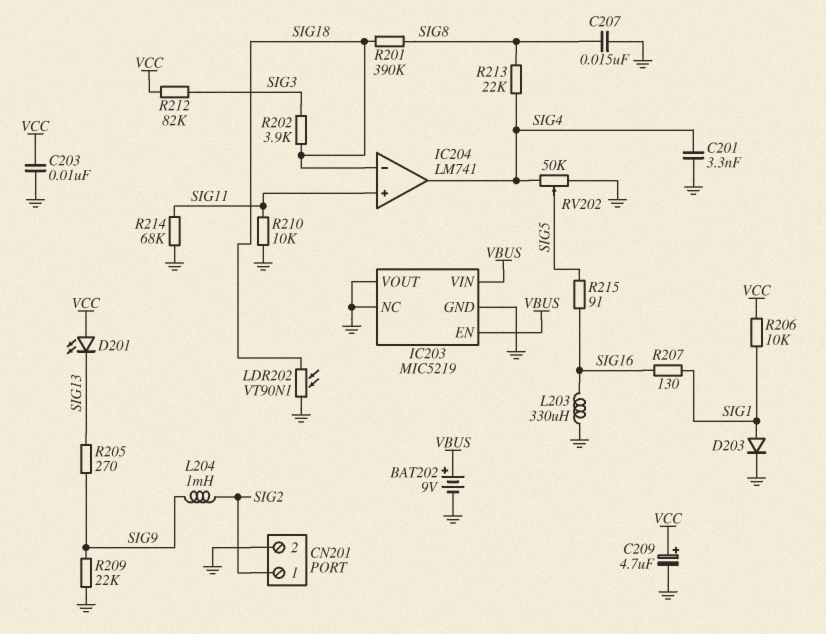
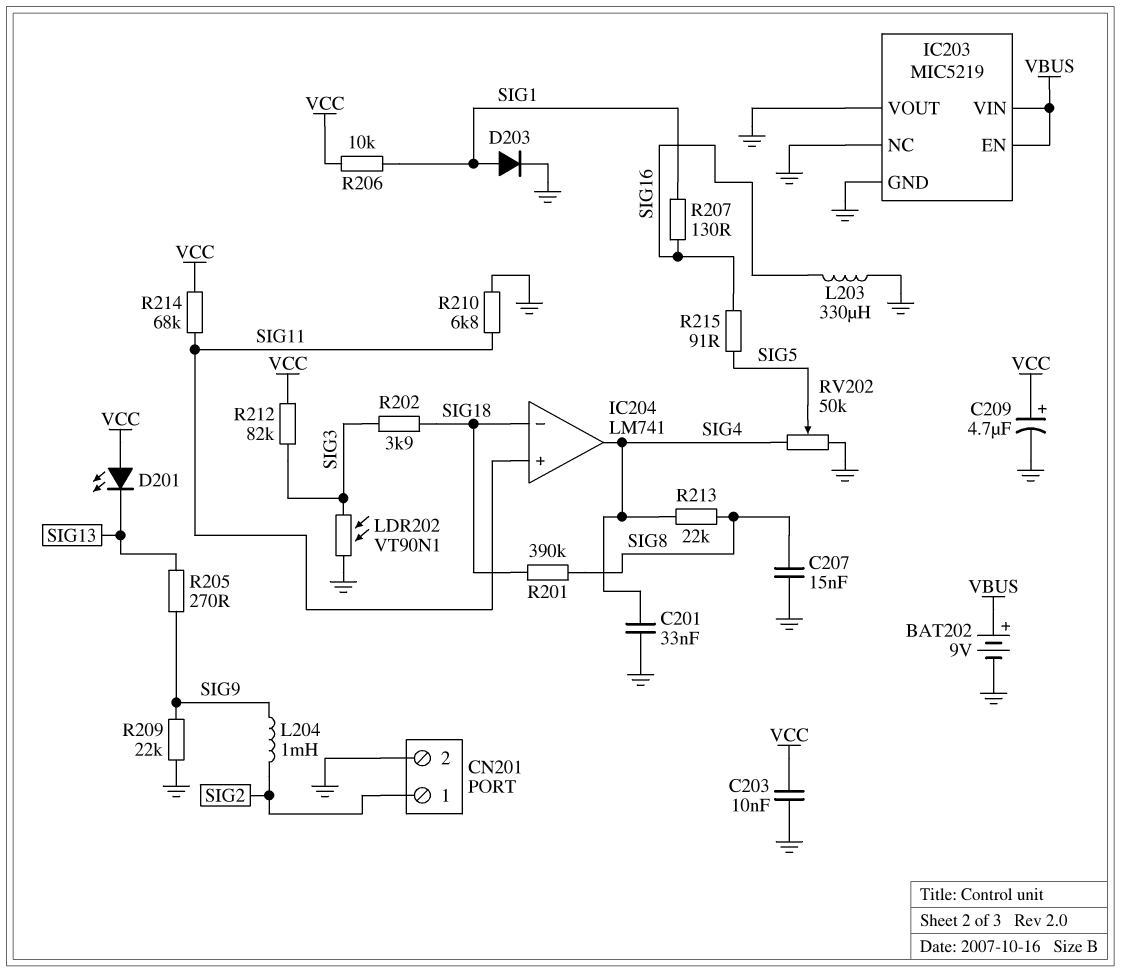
C201: 3.3nF (GND, SIG4) -> 33nF (GND, SIG4)
LDR202: VT90N1 (GND, SIG18) -> VT90N1 (GND, SIG3)
R210: 10k (GND, SIG11) -> 6.8k (GND, SIG11)
R214: 68k (GND, SIG11) -> 68k (SIG11, VCC)

